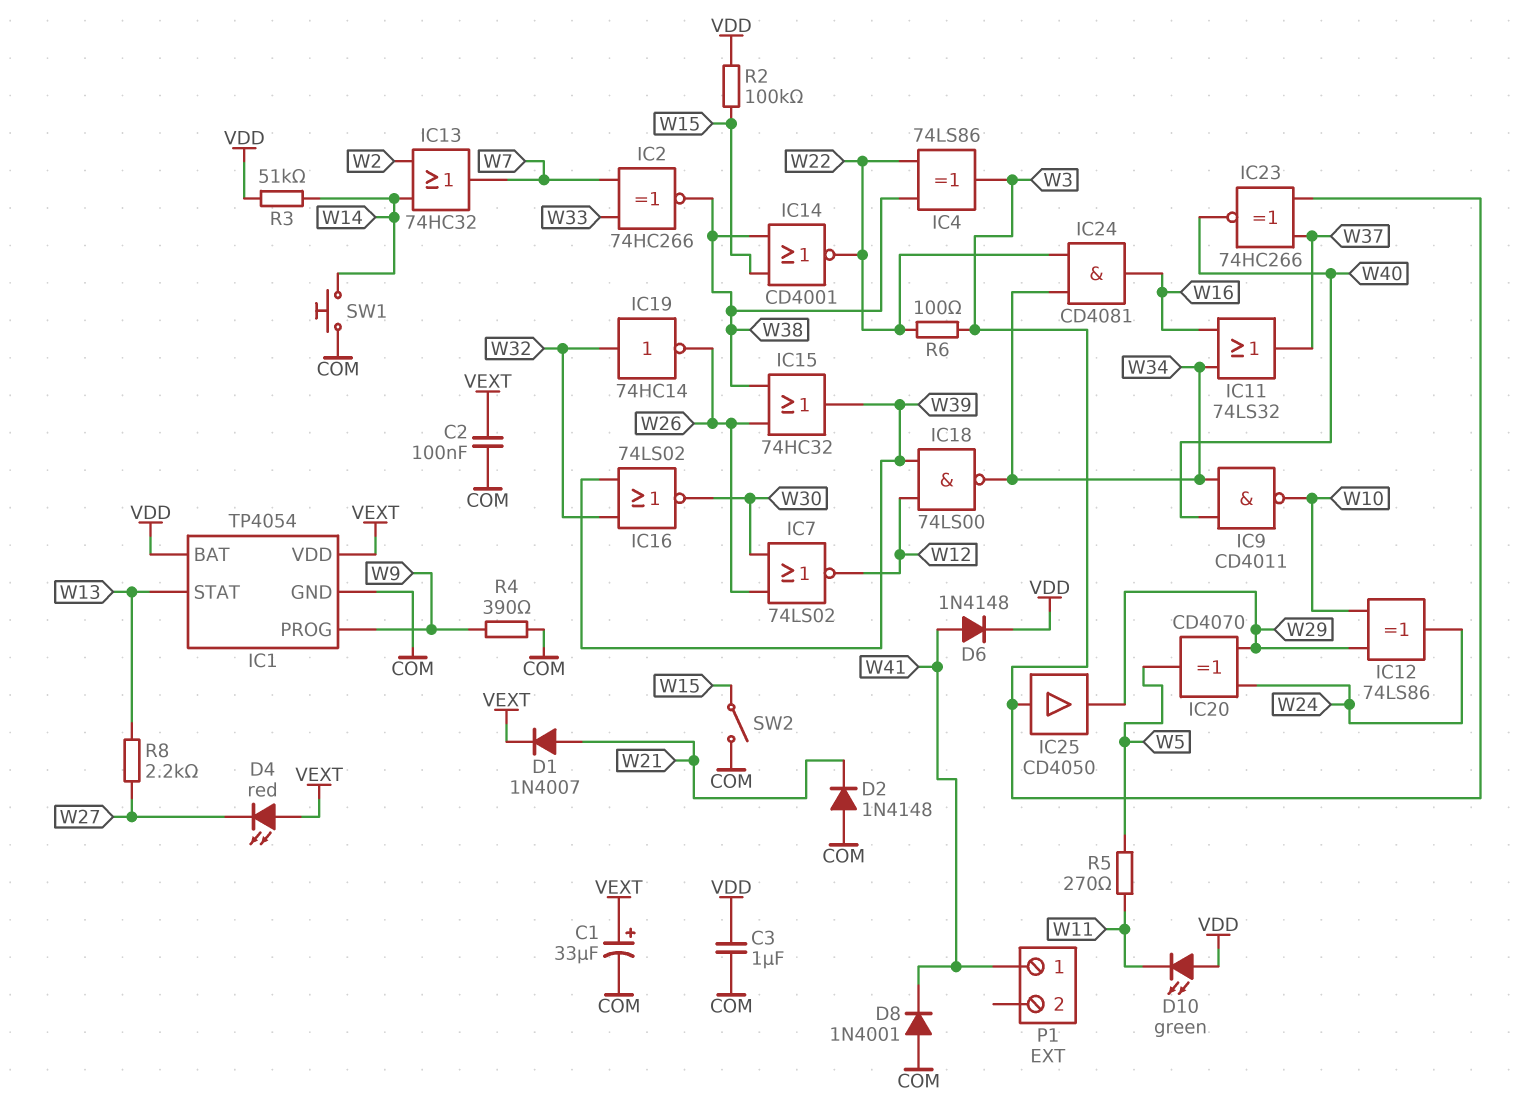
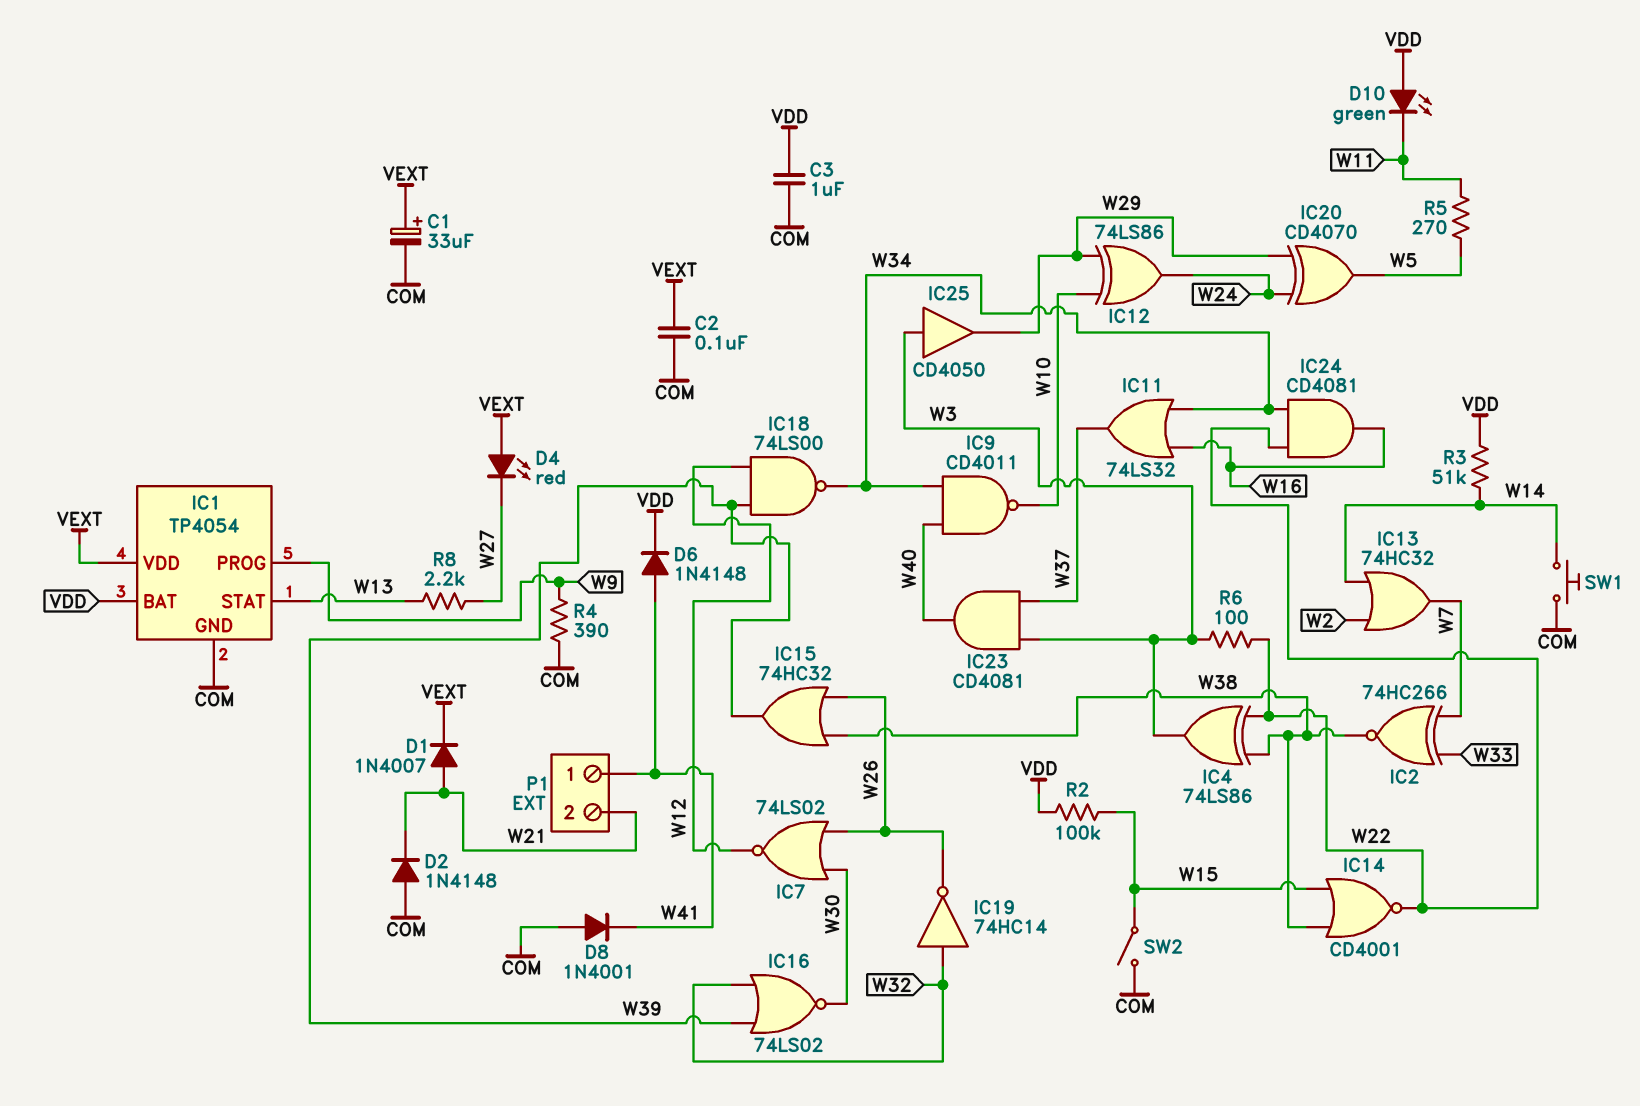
IC23: XNOR 74HC266 (in W3, in W37, out W40) -> AND CD4081 (in W3, in W37, out W40)
P1 pin 2: none -> W21

